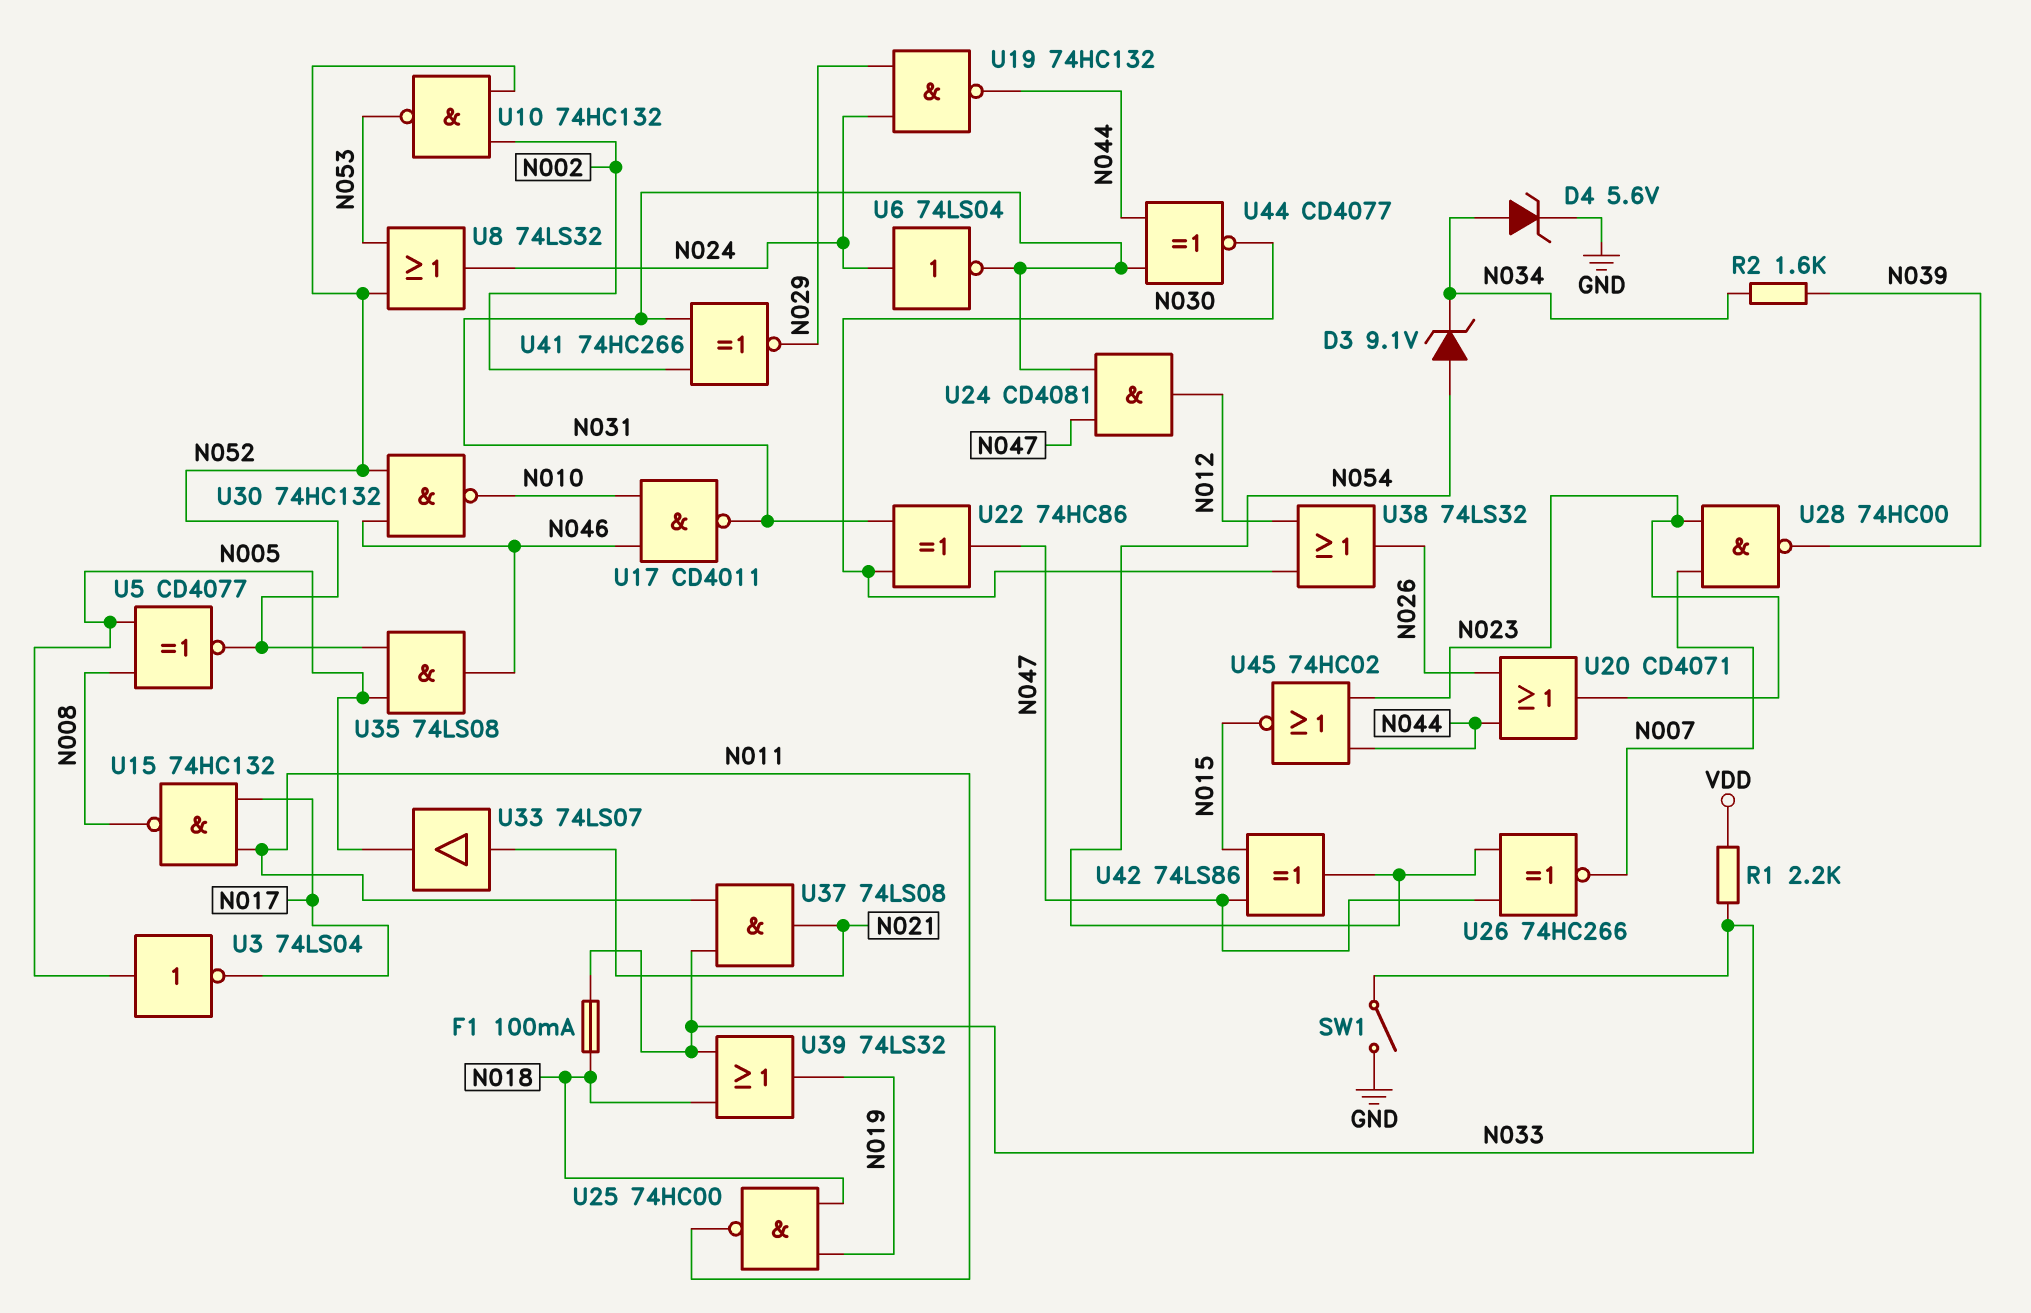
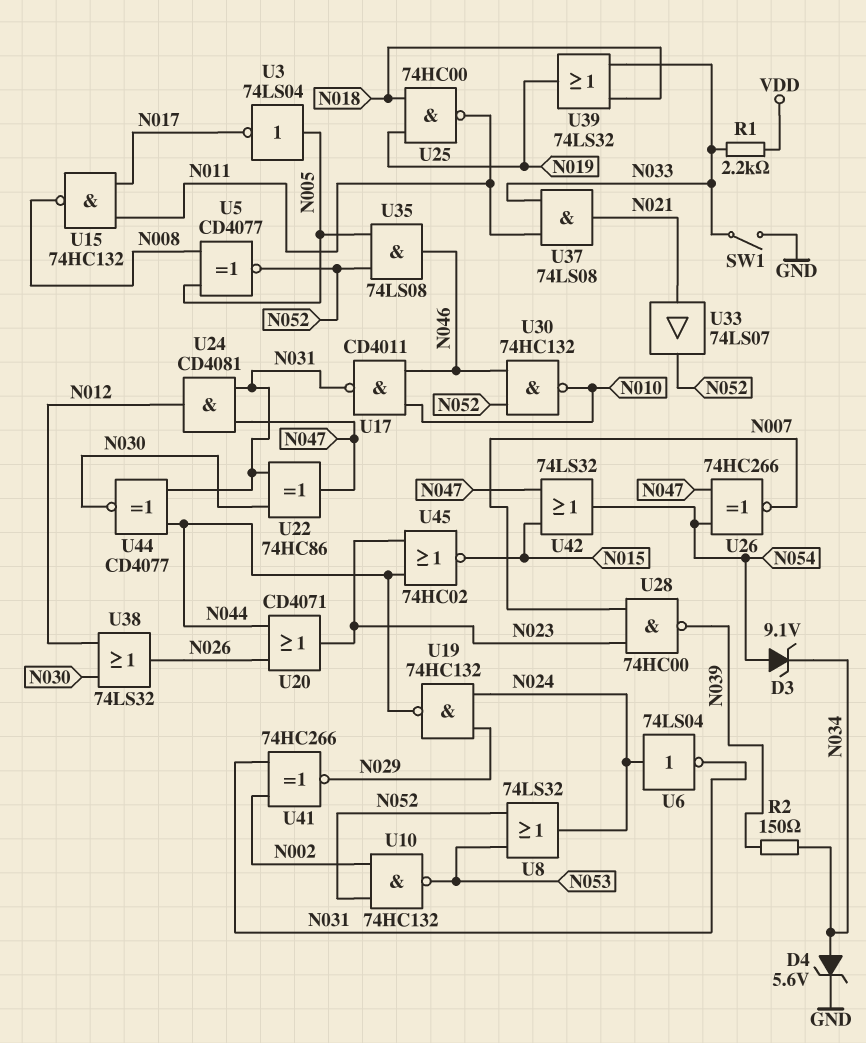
F1: 100mA (N018, N033) -> none
R2: 1.6k (N034, N039) -> 150 (N034, N039)
U33: buffer 74LS07 (in N021, out N005) -> buffer 74LS07 (in N021, out N052)
U42: XOR 74LS86 (in N015, in N047, out N054) -> OR 74LS32 (in N015, in N047, out N054)

